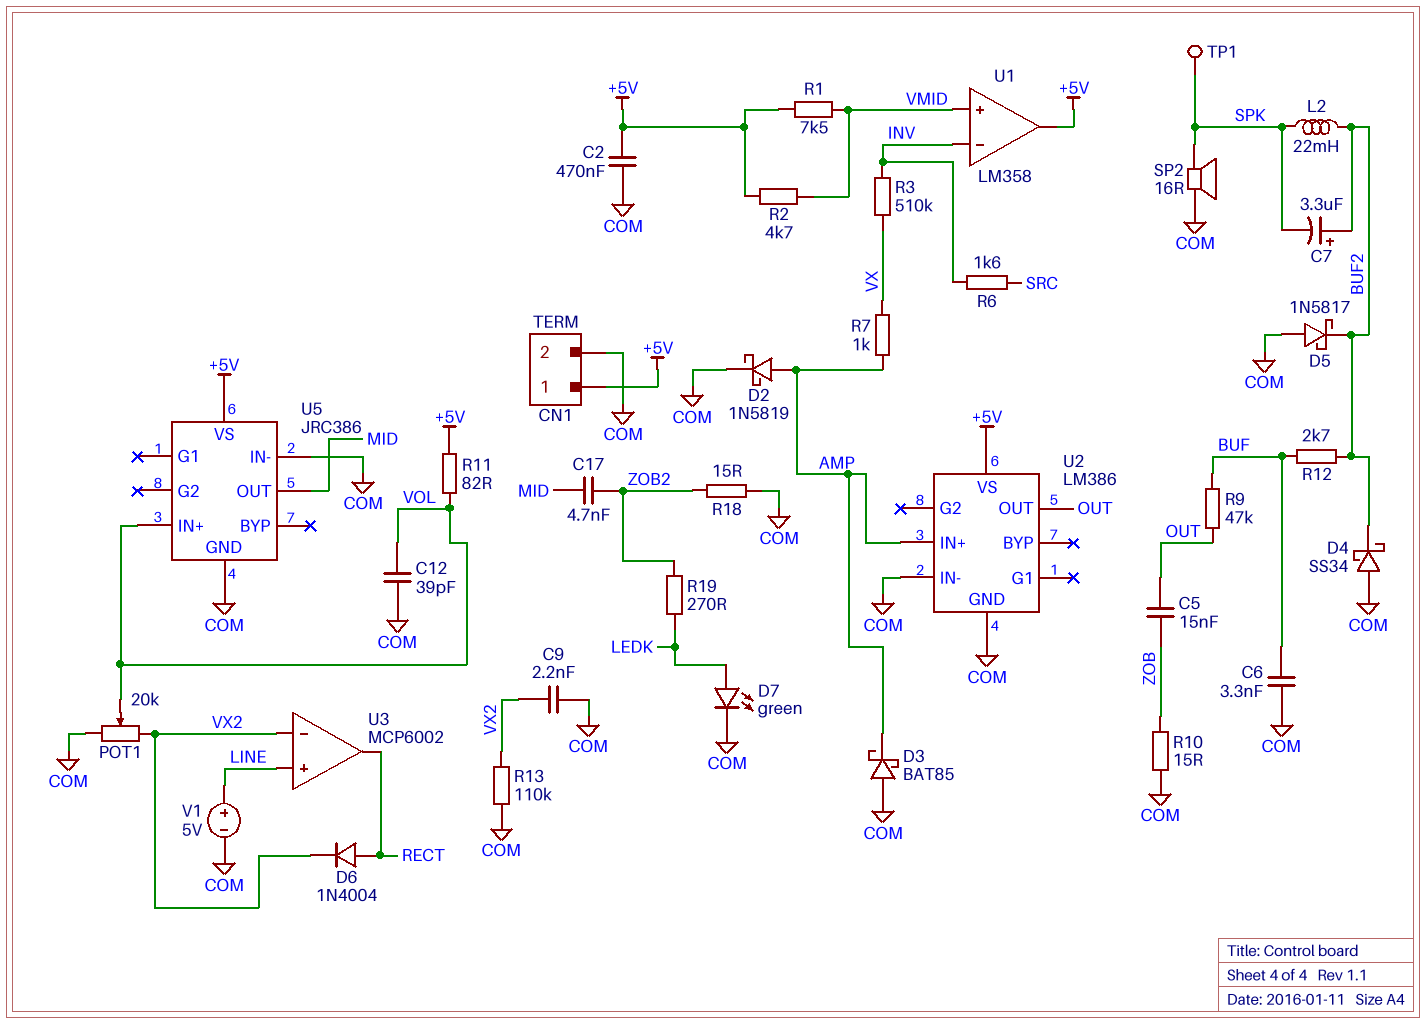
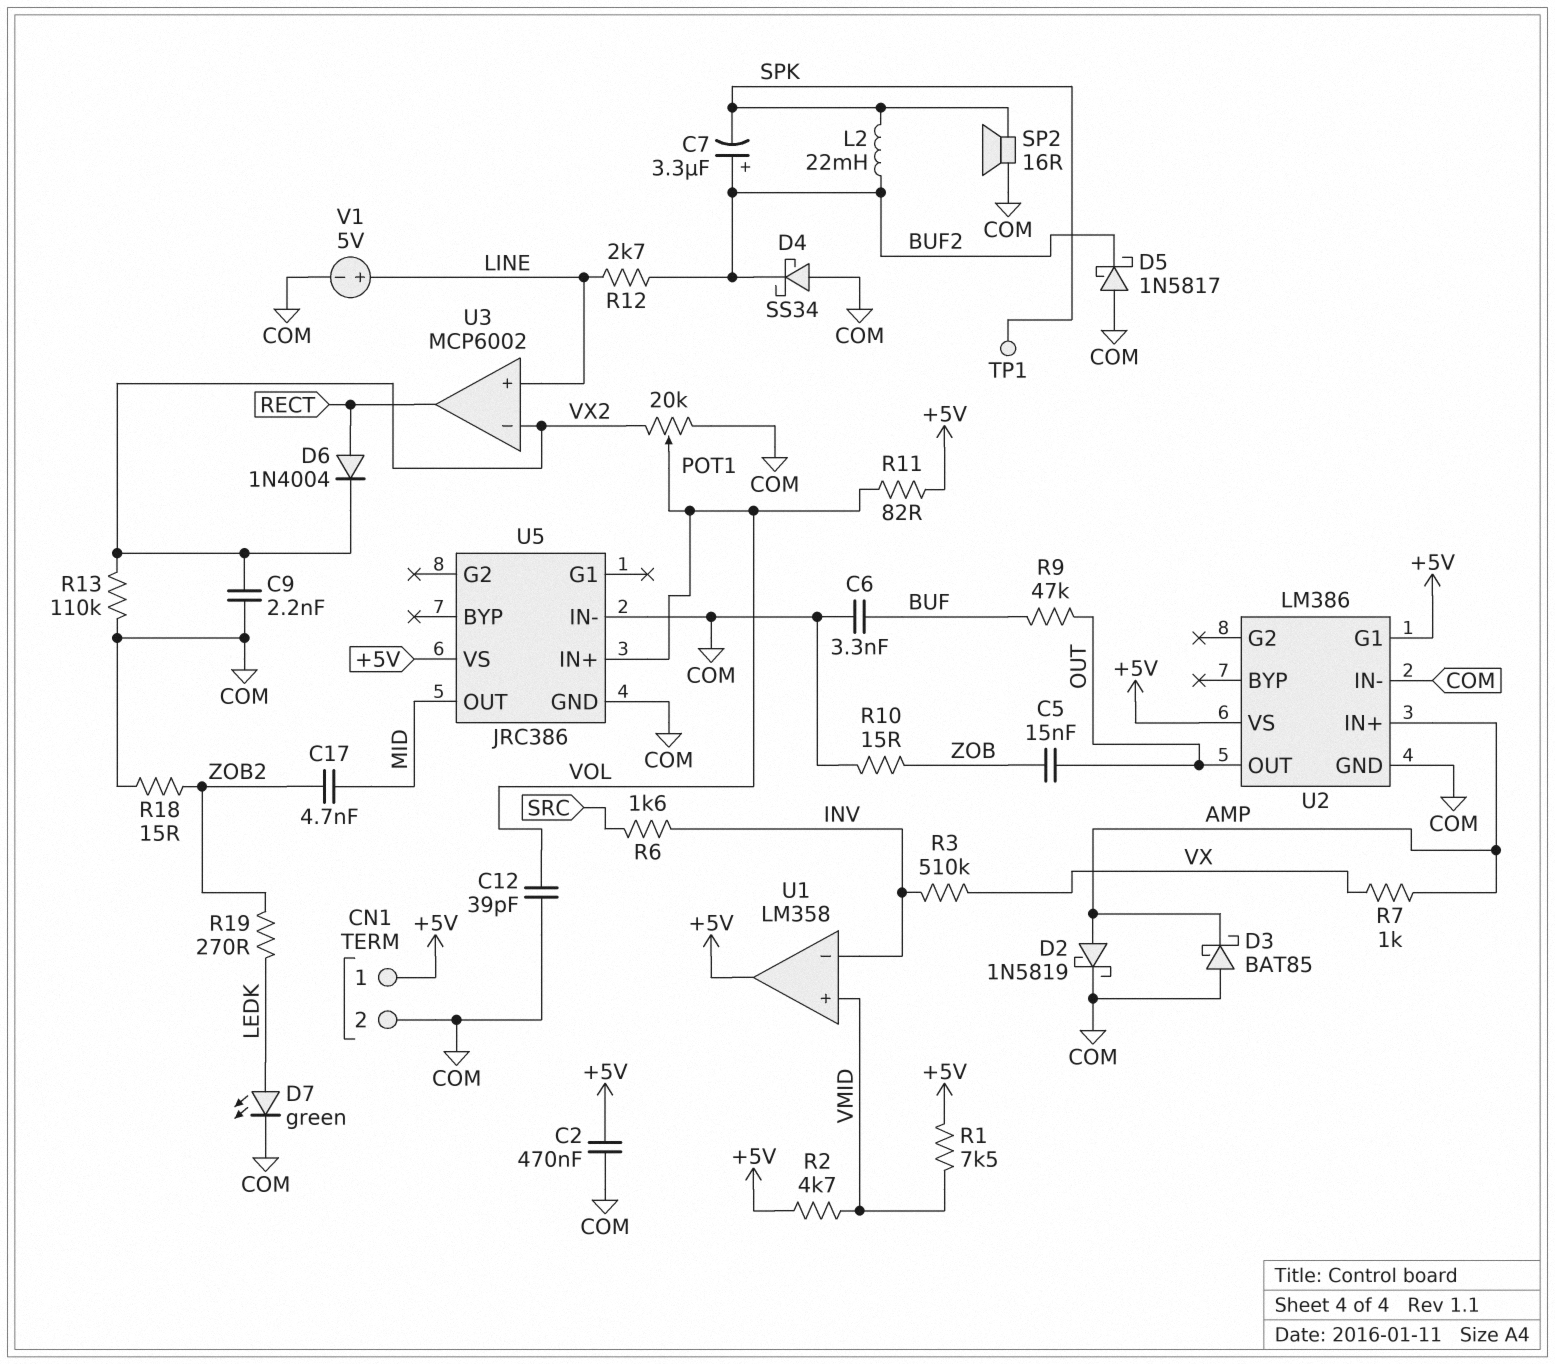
R12: 2.7k (BUF, BUF2) -> 2.7k (BUF2, LINE)
U2 pin G1: none -> +5V

